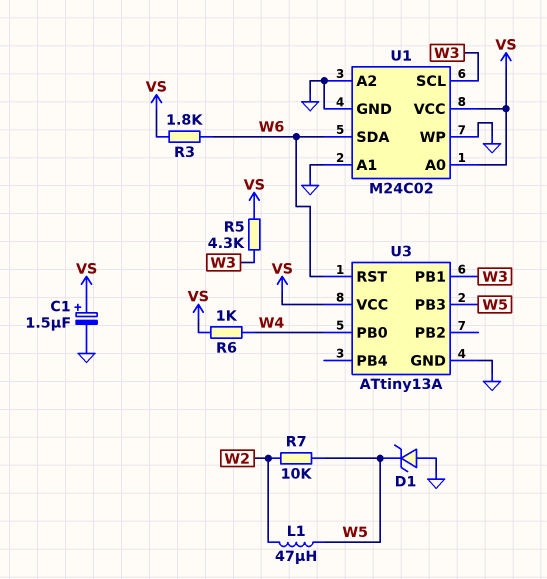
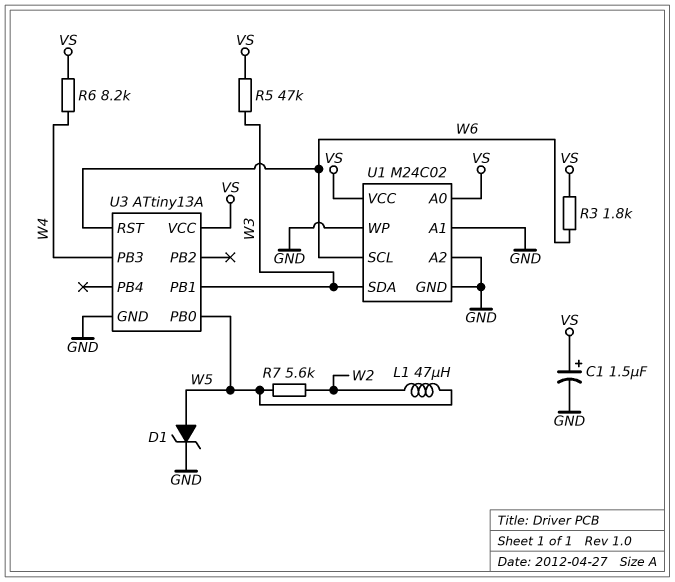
D1: zener (A GND, K W5) -> zener (A W5, K GND)
R5: 4.3k (VS, W3) -> 47k (VS, W3)
R6: 1k (VS, W4) -> 8.2k (VS, W4)
R7: 10k (W2, W5) -> 5.6k (W2, W5)
U1 pin SCL: W3 -> W6
U1 pin SDA: W6 -> W3
U3 pin PB0: W4 -> W5
U3 pin PB3: W5 -> W4

